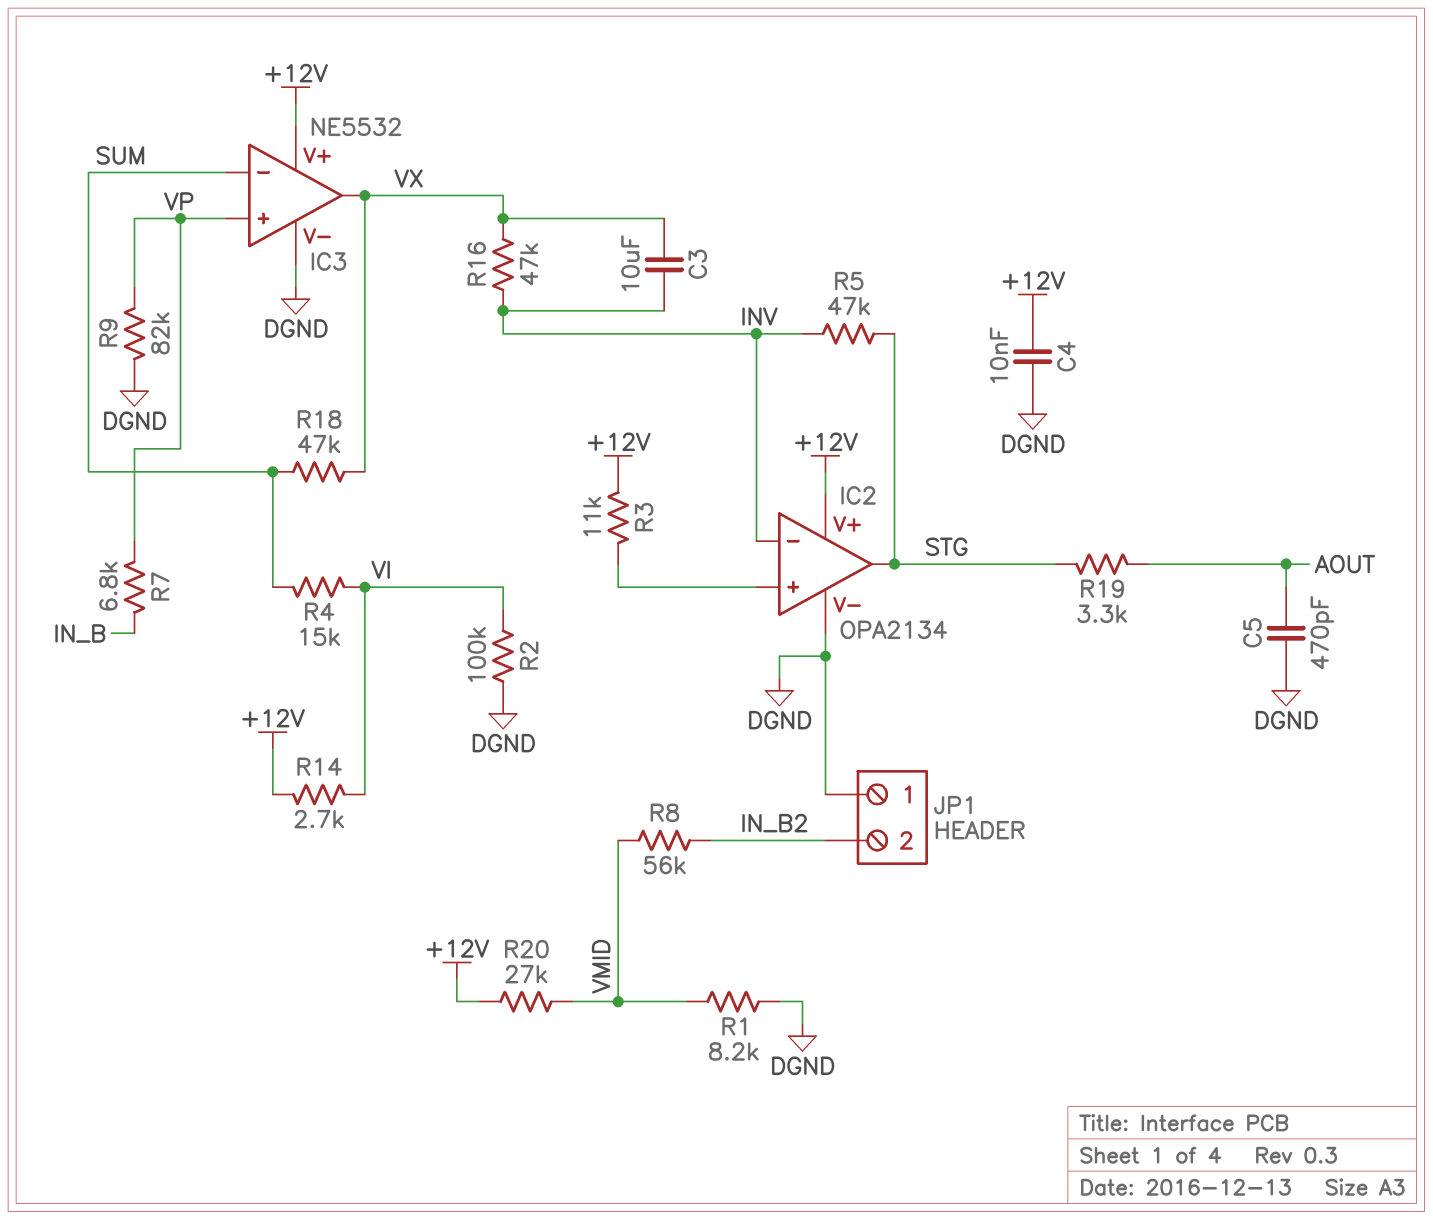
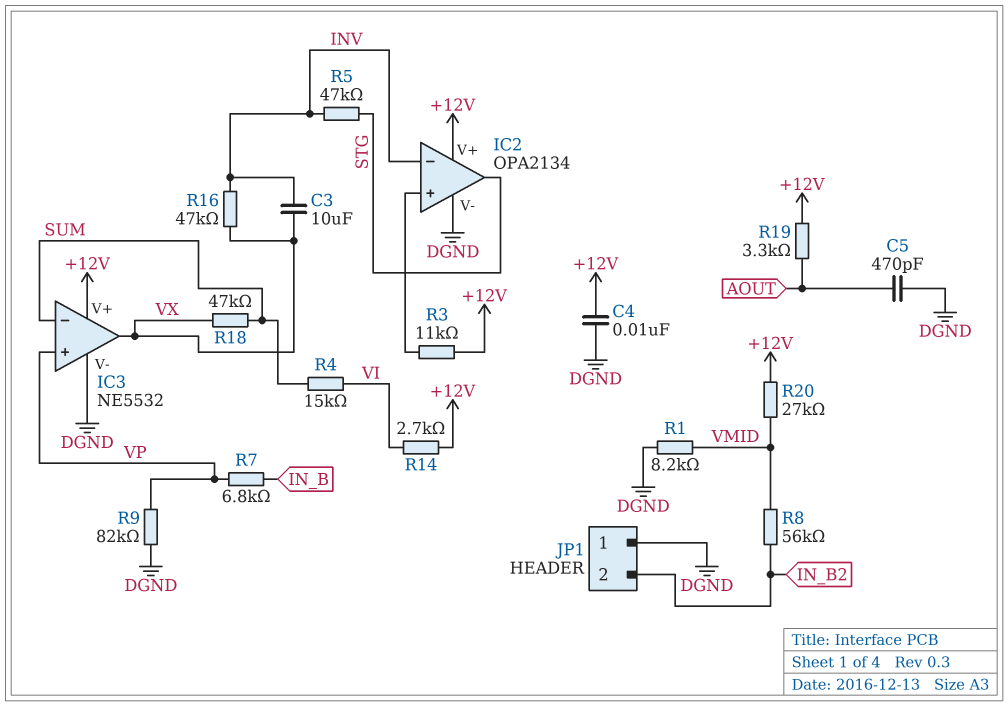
R2: 100k (DGND, VI) -> none
R19: 3.3k (AOUT, STG) -> 3.3k (+12V, AOUT)

